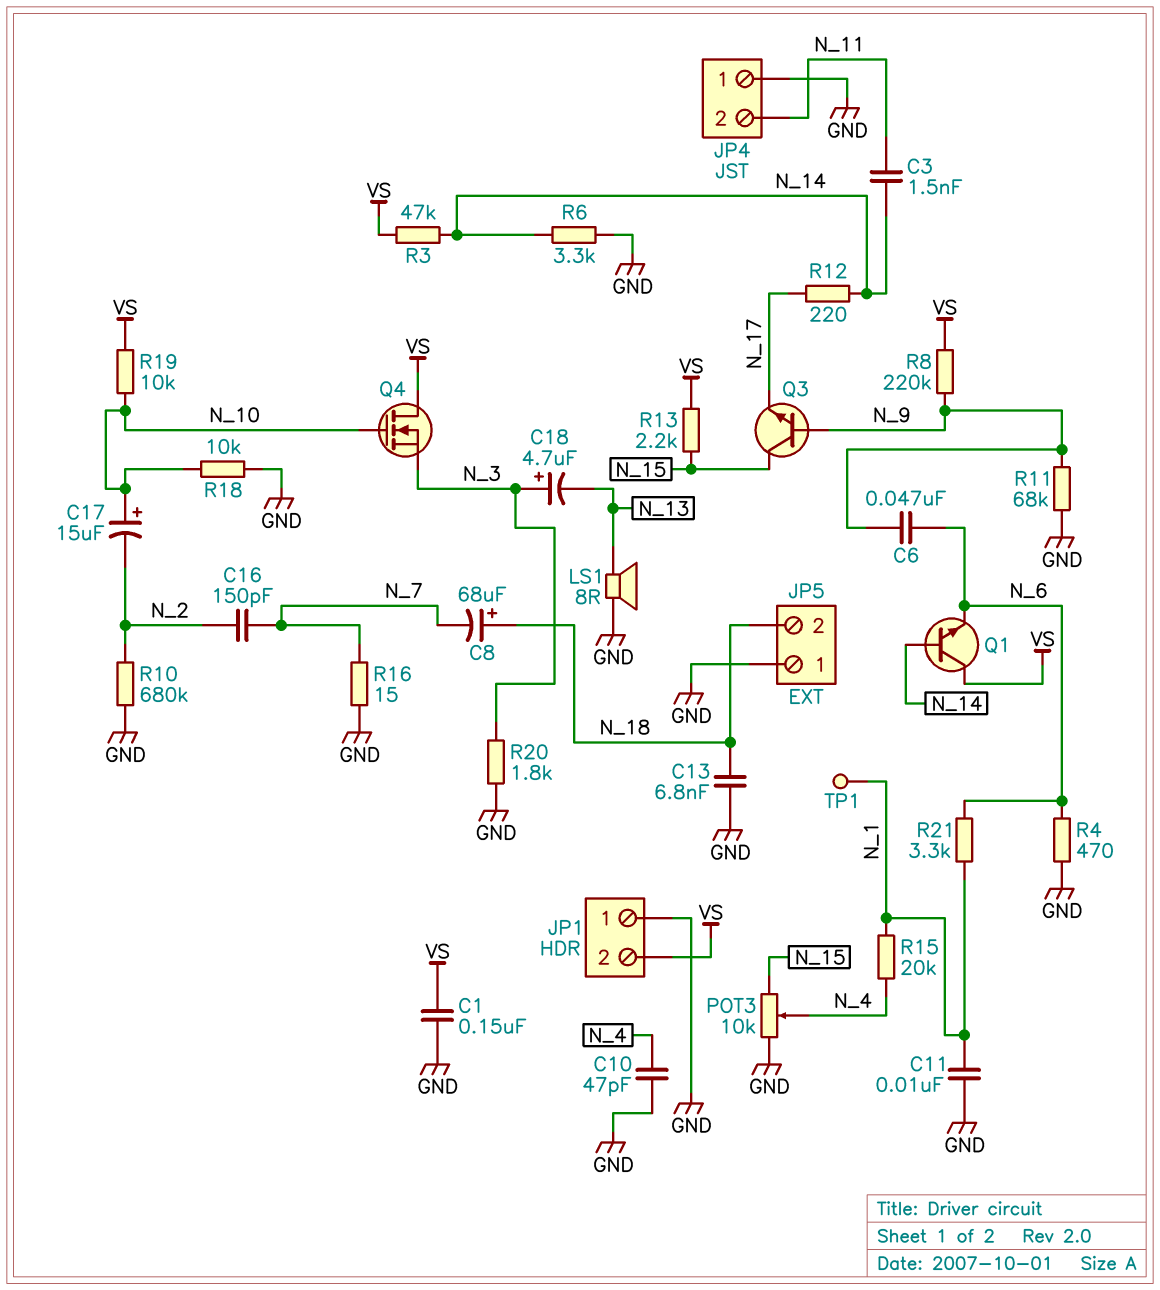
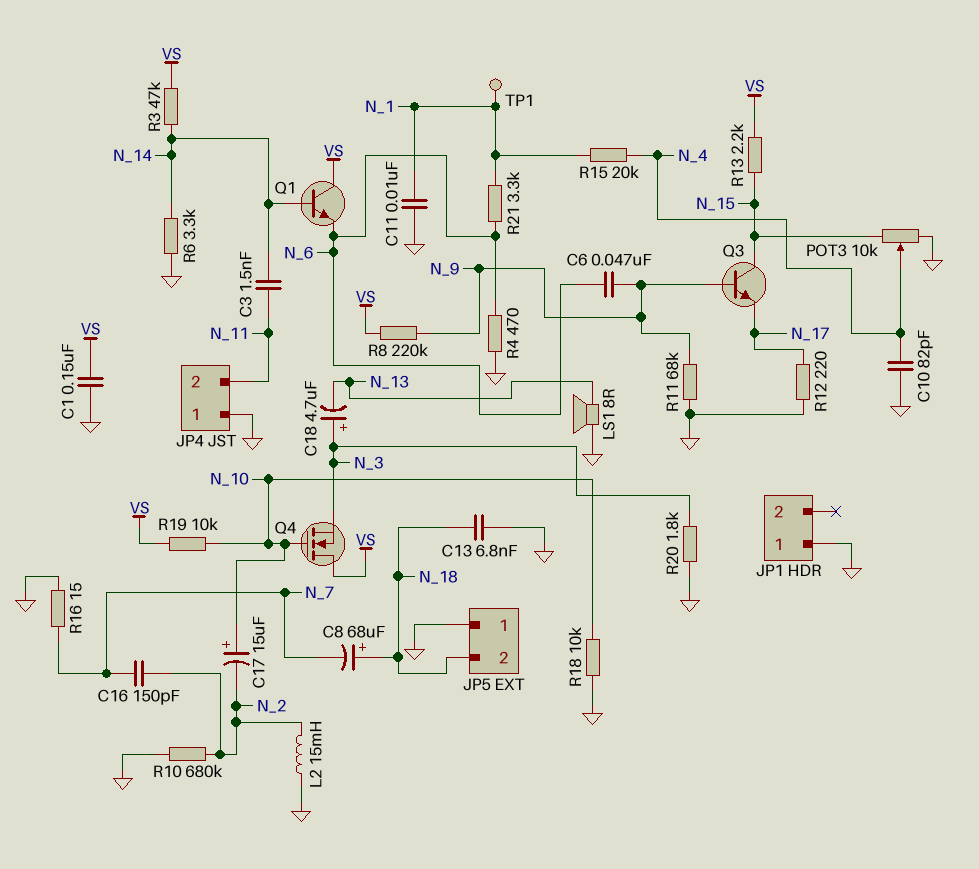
C10: 47pF (GND, N_4) -> 82pF (GND, N_4)
JP1 pin 2: VS -> none
L2: none -> 15mH (GND, N_2)
R12: 220 (N_14, N_17) -> 220 (GND, N_17)

